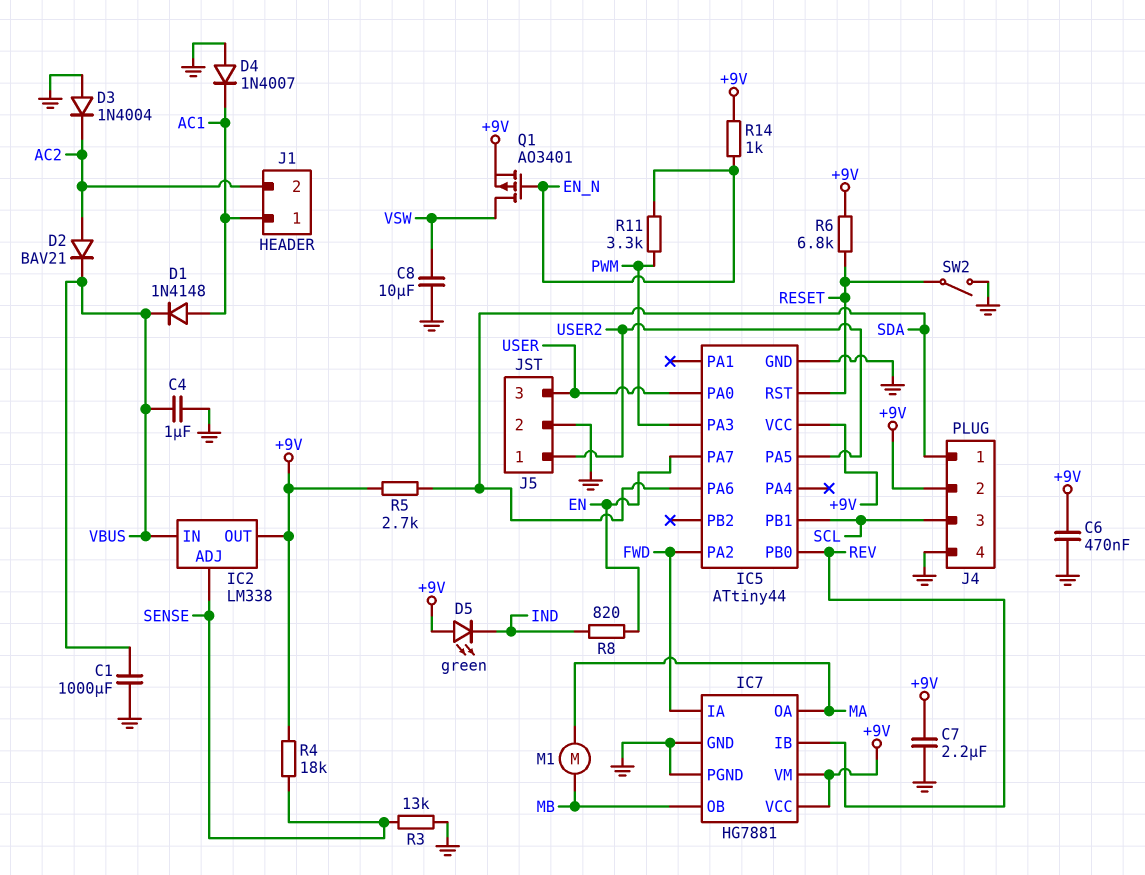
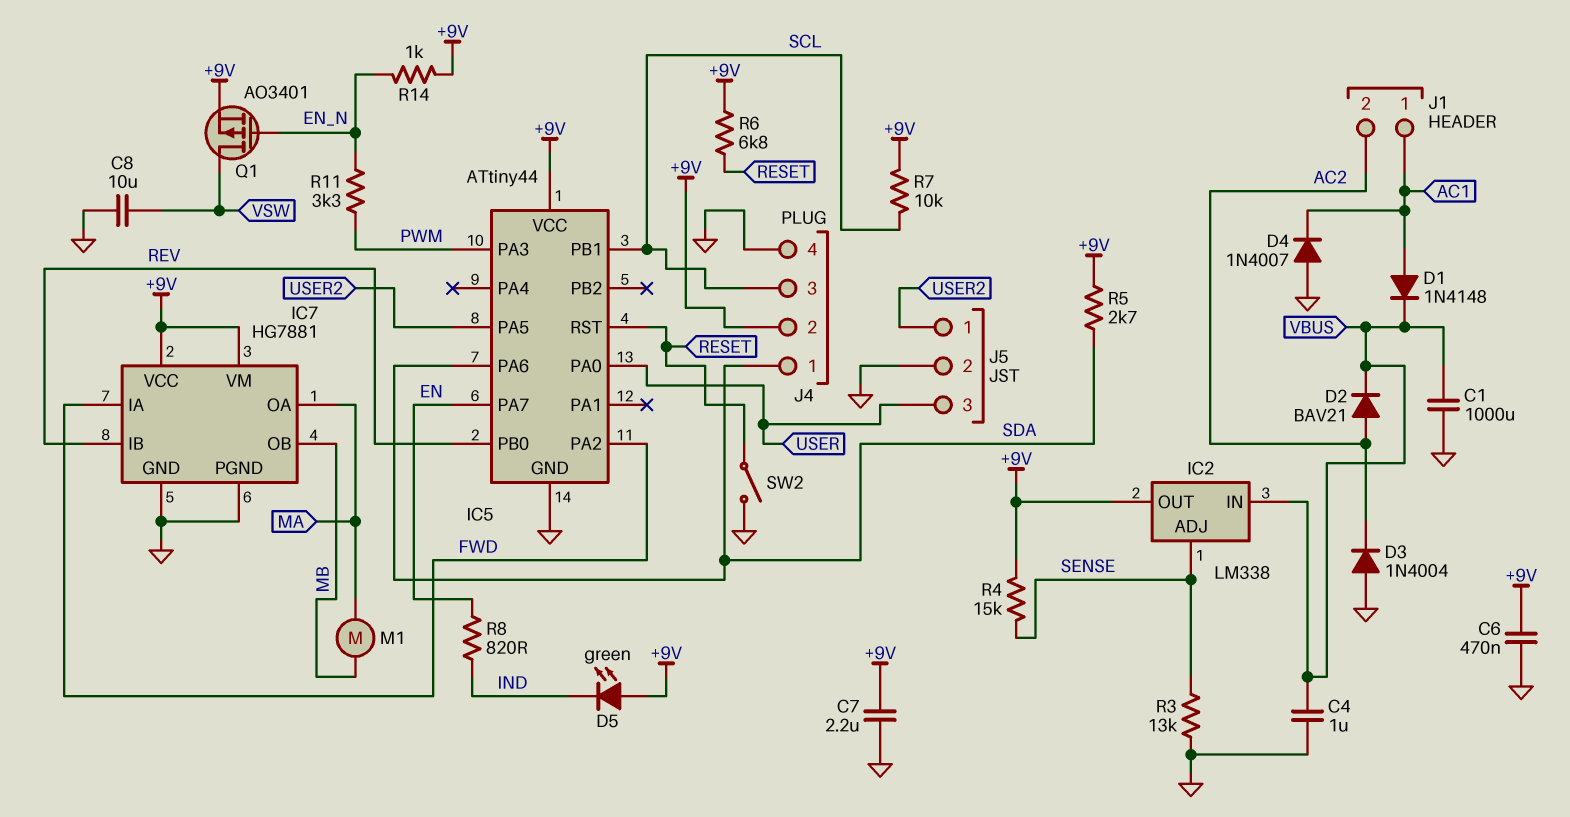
R4: 18k (+9V, SENSE) -> 15k (+9V, SENSE)
R7: none -> 10k (+9V, SCL)

